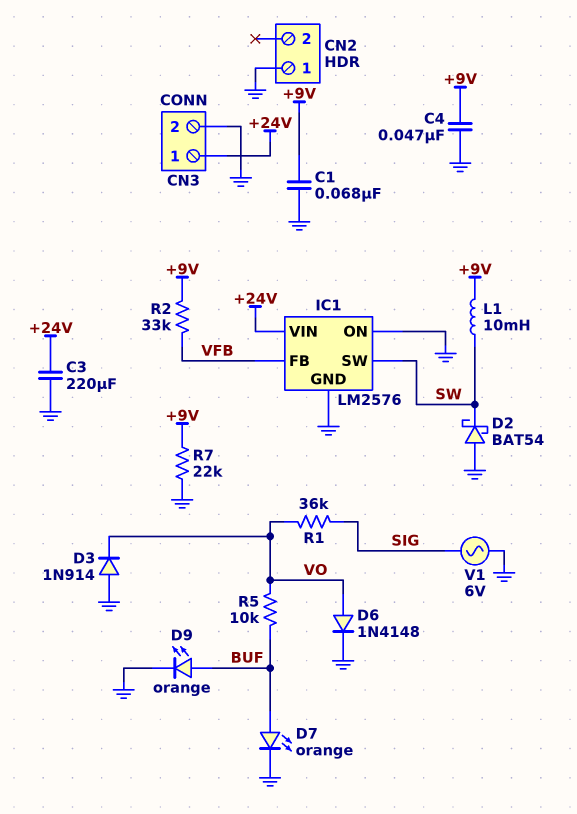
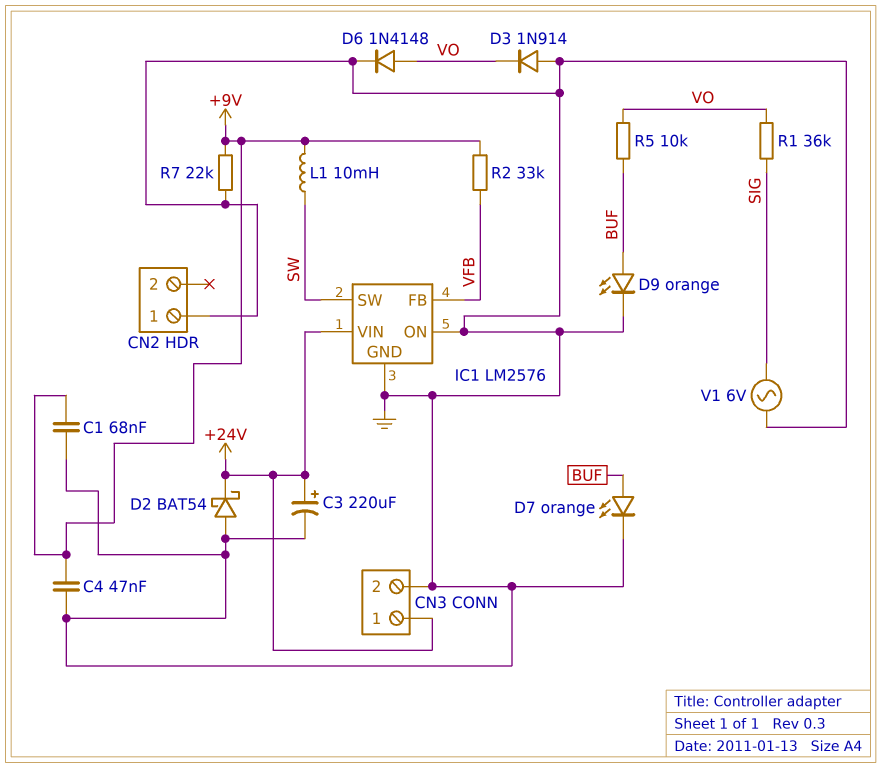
C3: 220uF (+24V, GND) -> 220uF (plus +24V, minus GND)
D2: schottky BAT54 (A GND, K SW) -> schottky BAT54 (A GND, K +24V)

